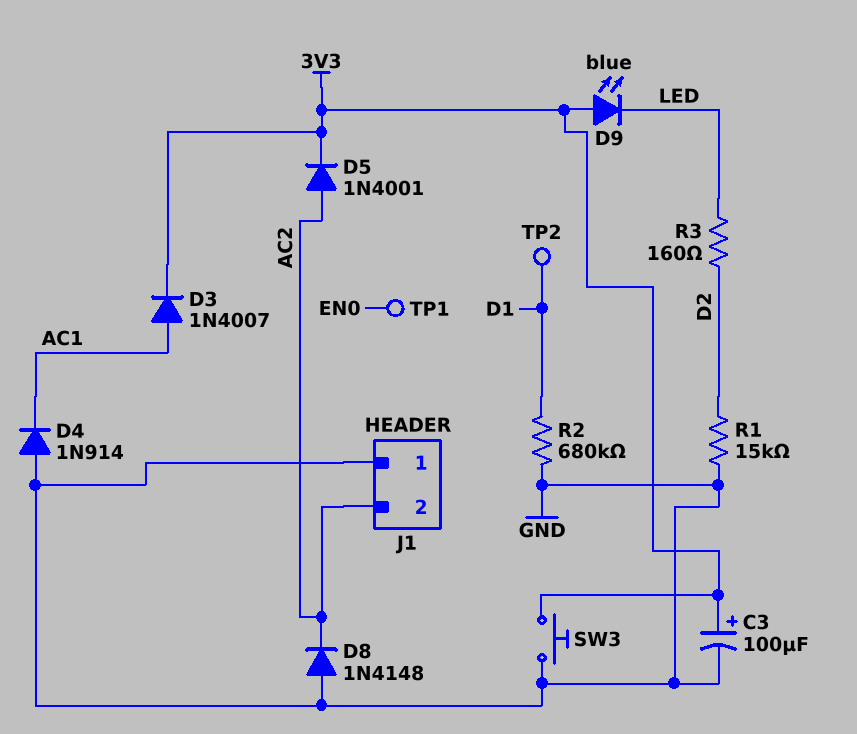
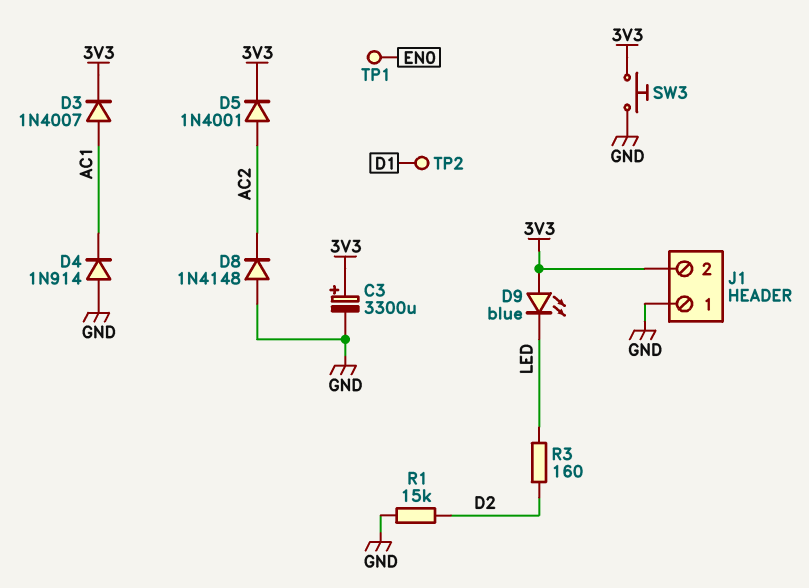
C3: 100uF (plus 3V3, minus GND) -> 3300uF (plus 3V3, minus GND)
J1 pin 2: AC2 -> 3V3
R2: 680k (D1, GND) -> none

